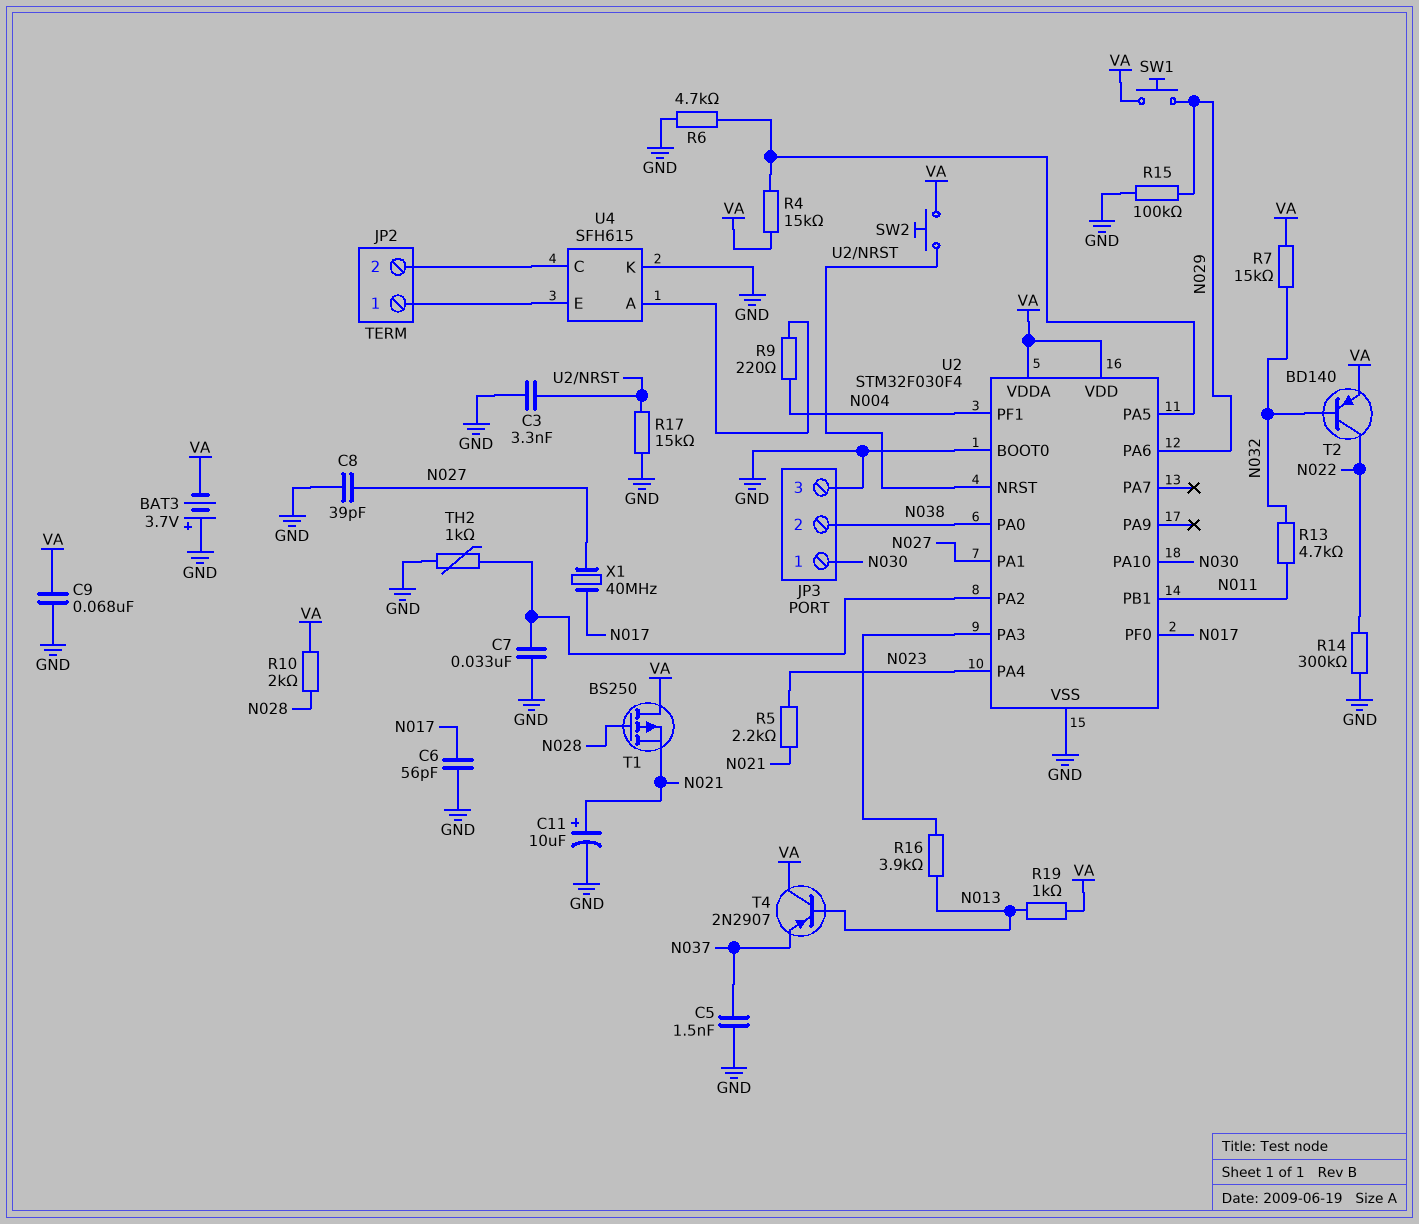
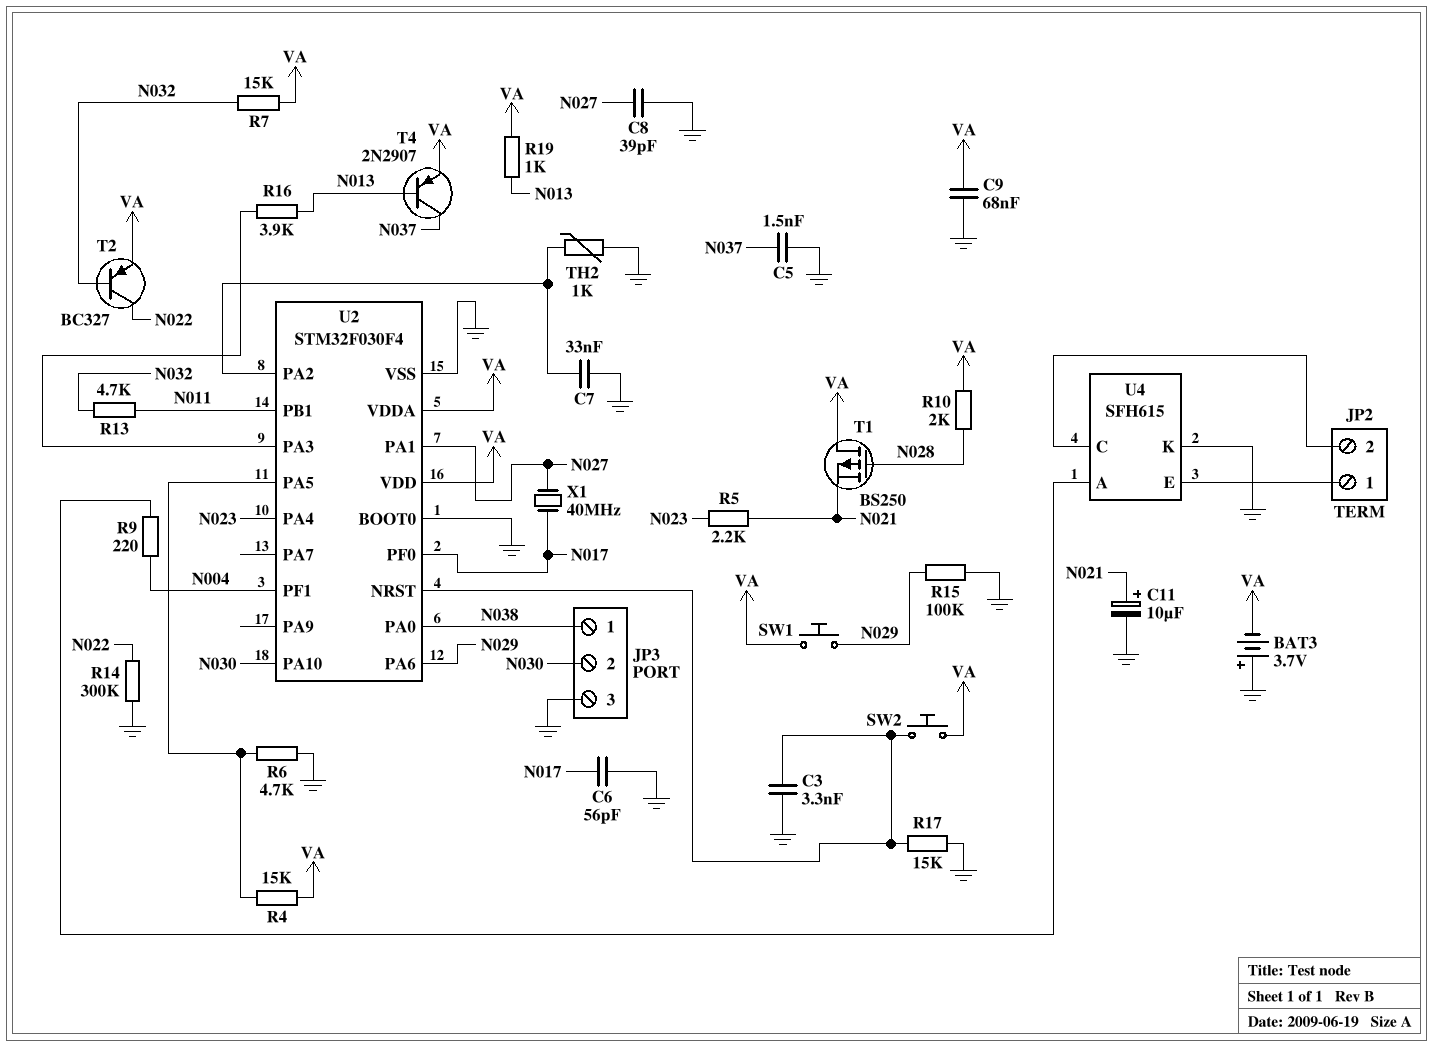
JP3 pin 1: N030 -> N038
JP3 pin 2: N038 -> N030
T2: PNP BD140 (B N032, C N022, E VA) -> PNP BC327 (B N032, C N022, E VA)
T4: PNP 2N2907 (B N013, C VA, E N037) -> PNP 2N2907 (B N013, C N037, E VA)

